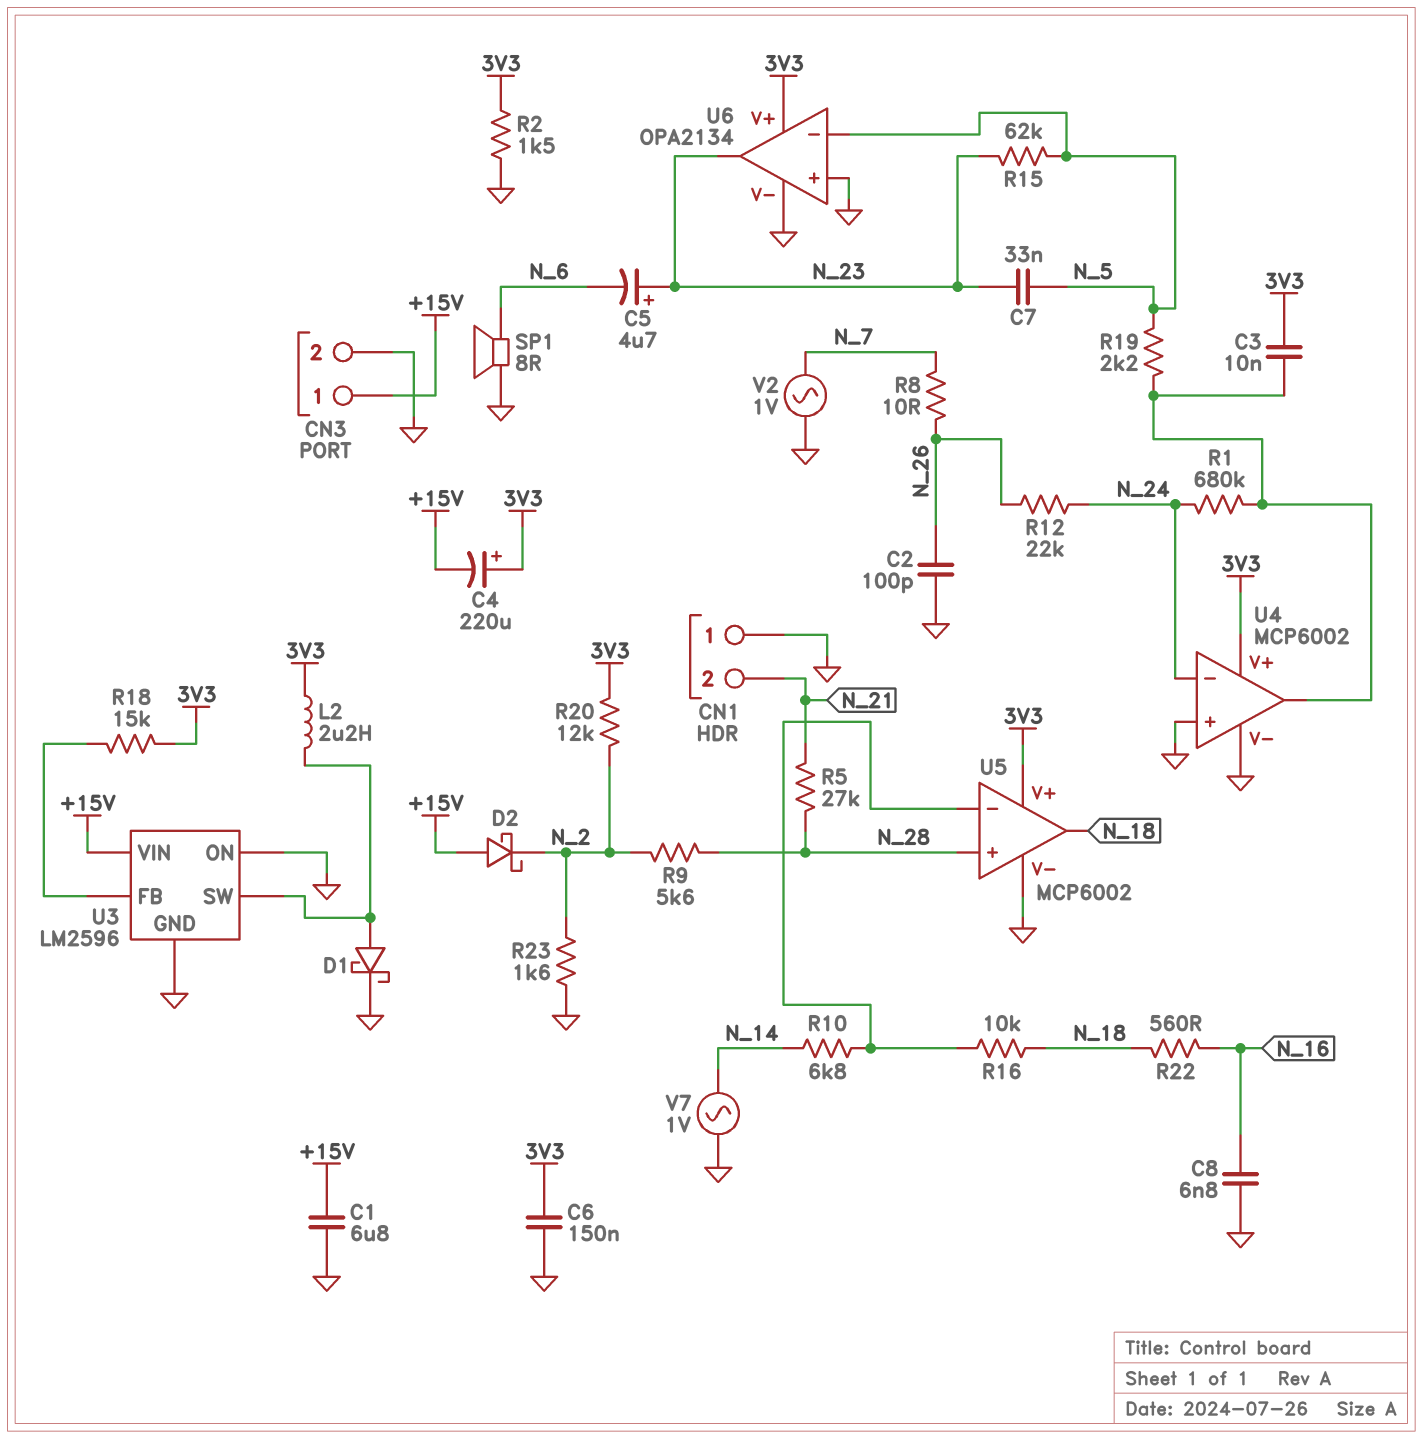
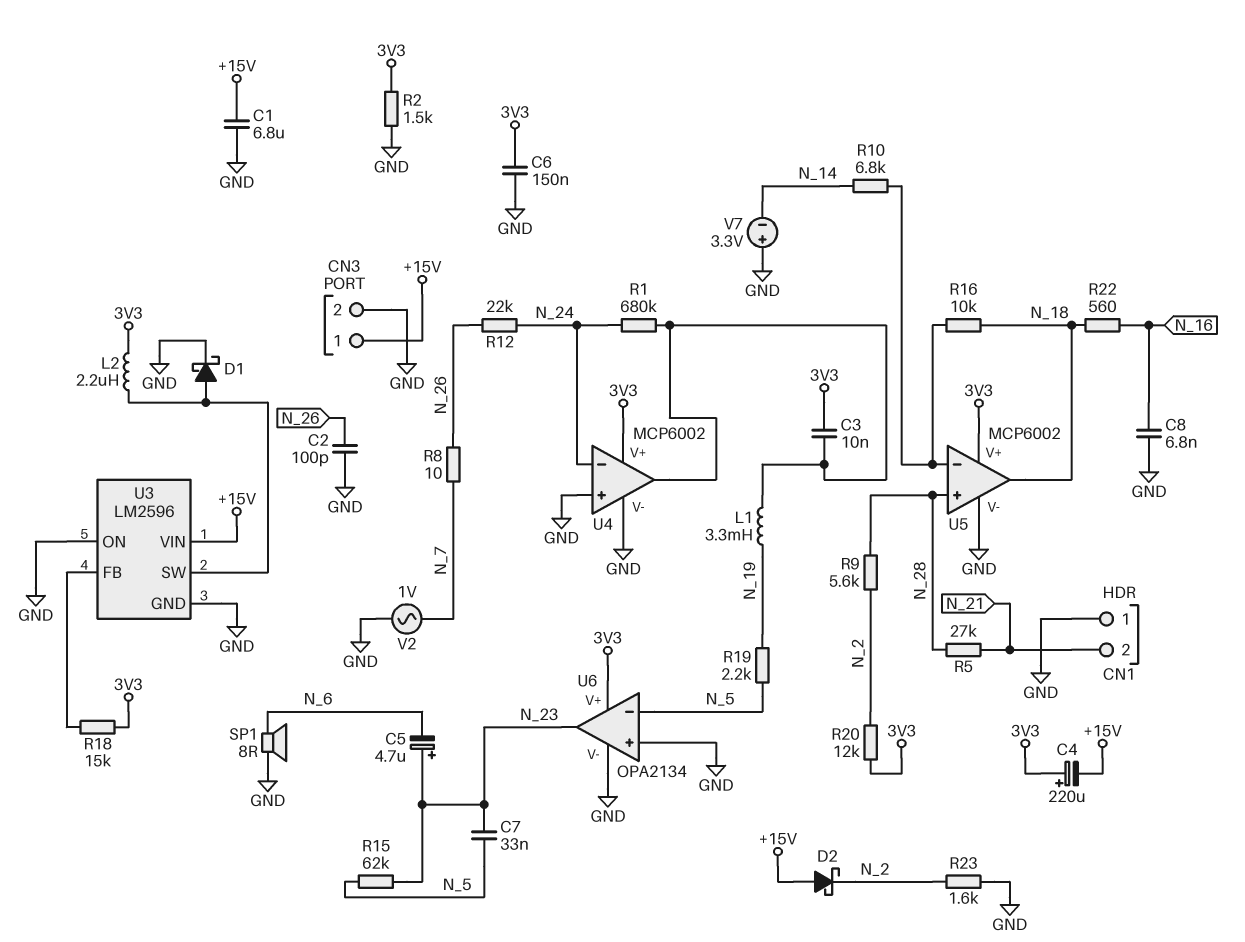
L1: none -> 3.3mH (N_19, U4/out)
R19: 2.2k (N_5, U4/out) -> 2.2k (N_5, N_19)
V7: AC 1V (GND, N_14) -> 3.3V (plus GND, minus N_14)

